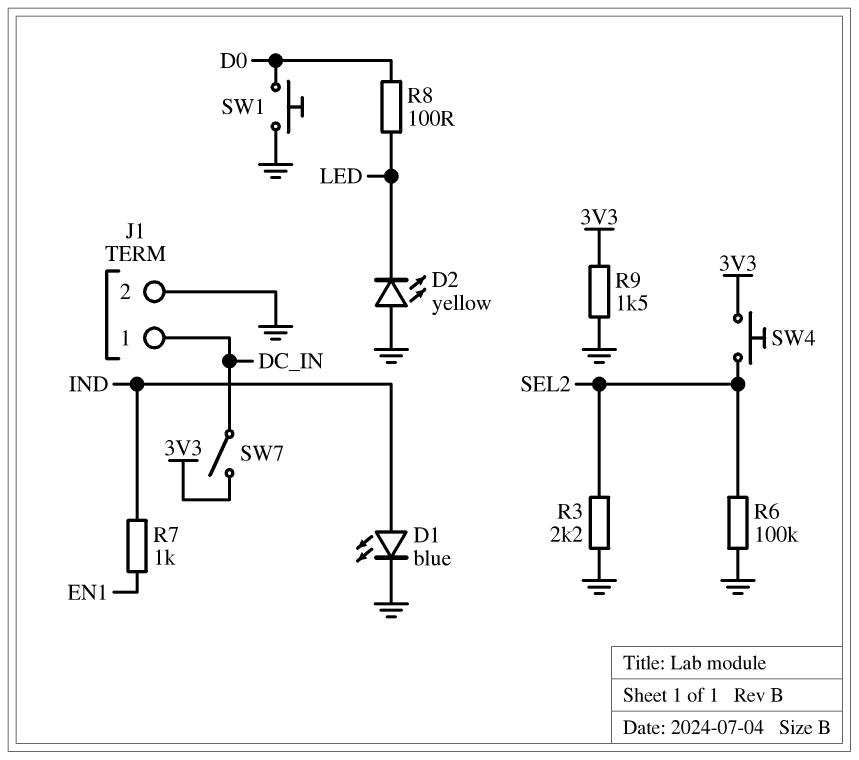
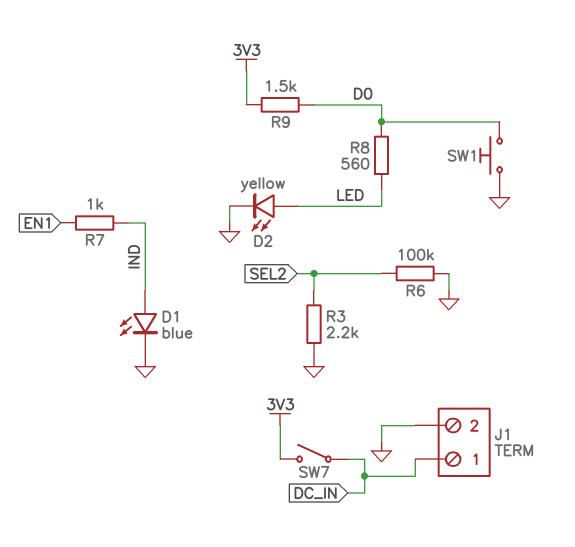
D2: LED yellow (A GND, K LED) -> LED yellow (A LED, K GND)
R8: 100 (D0, LED) -> 560 (D0, LED)
R9: 1.5k (3V3, GND) -> 1.5k (3V3, D0)
SW4: button (3V3, SEL2) -> none

